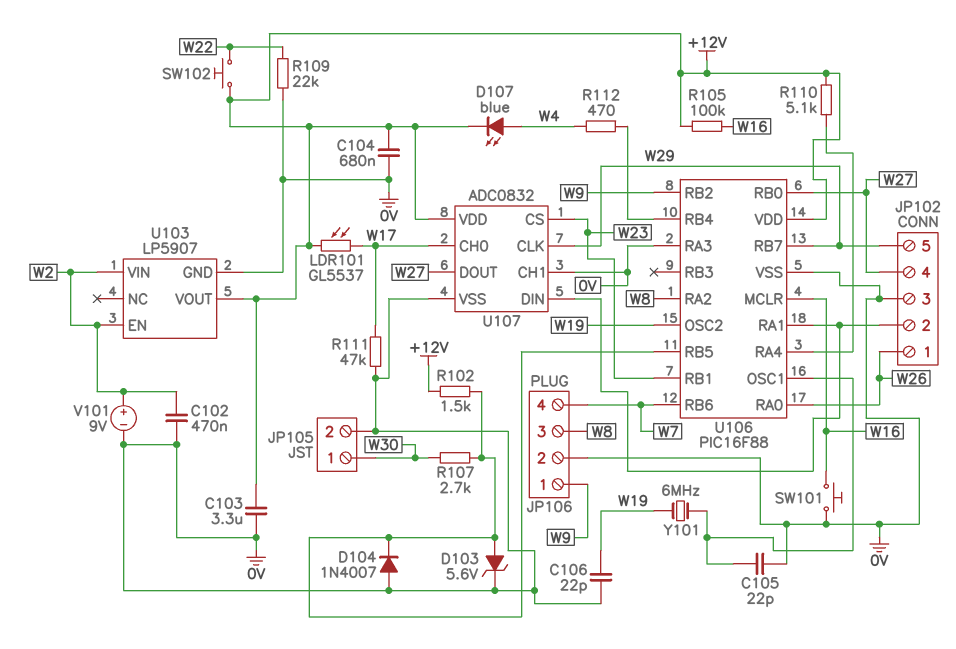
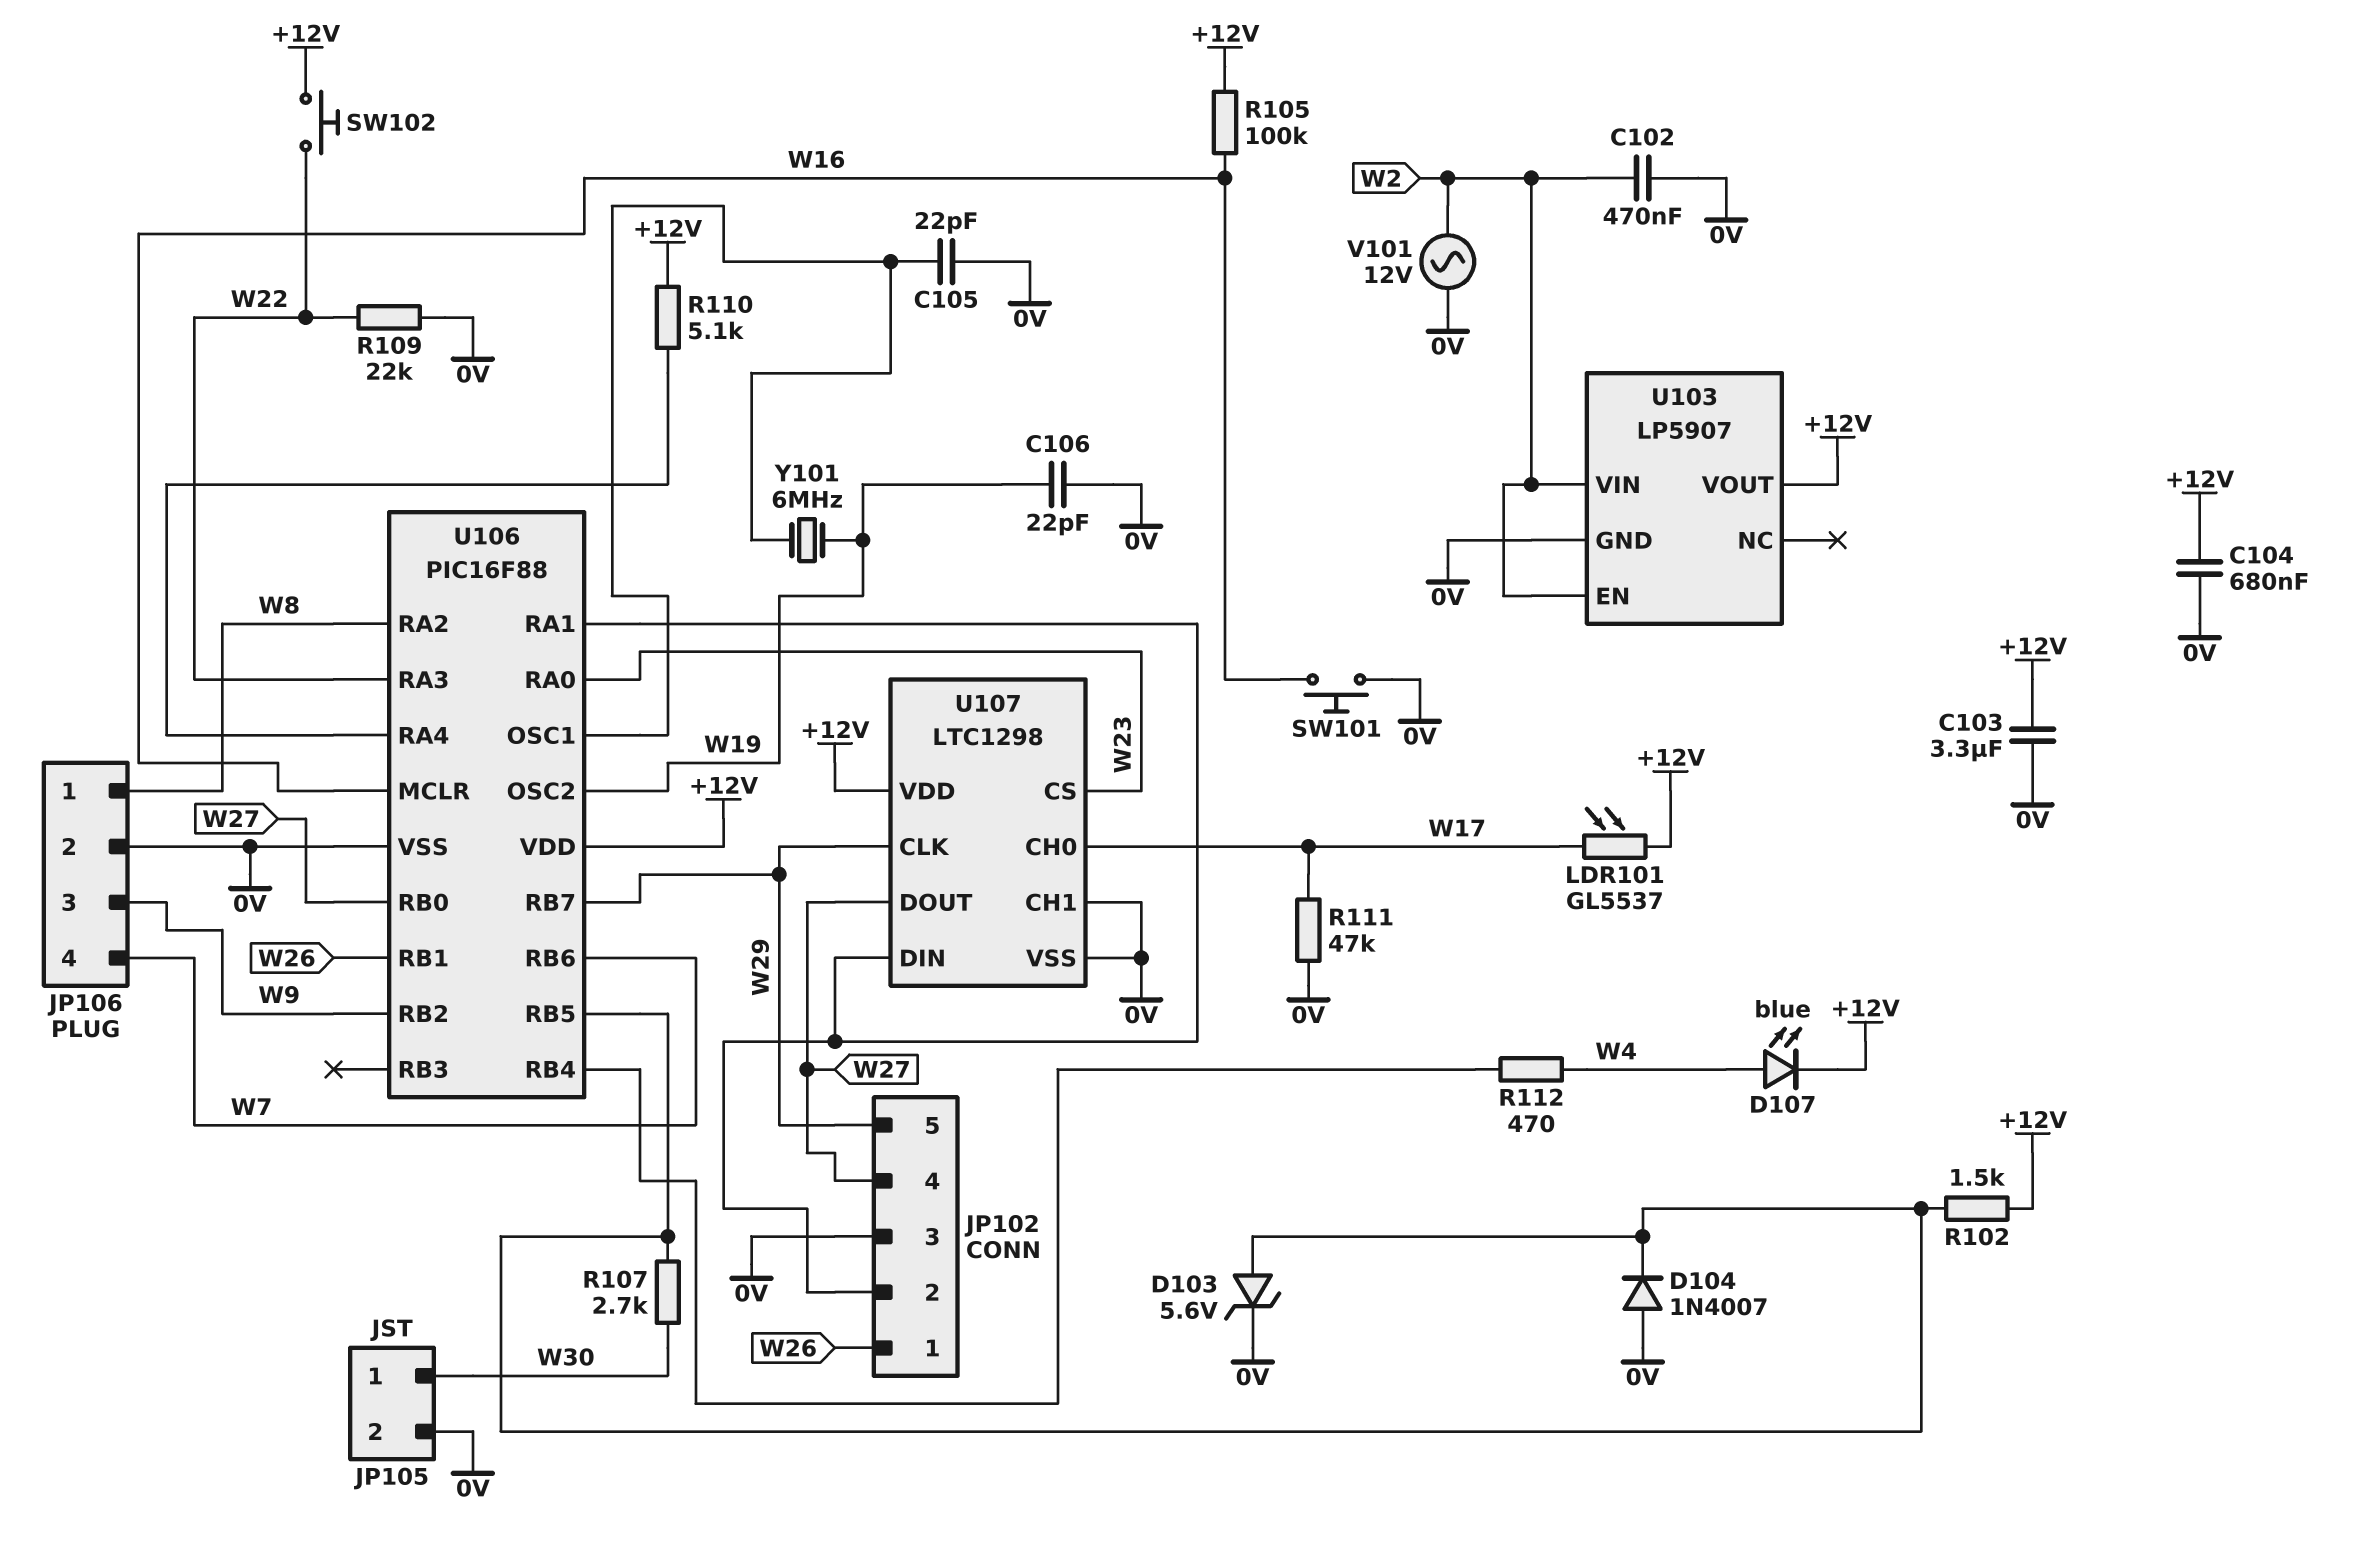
JP106 pin 1: W9 -> W8
JP106 pin 3: W8 -> W9
U106 pin RA0: W26 -> W23
U106 pin RA3: 0V -> W22
U106 pin RB1: W23 -> W26
U107: ADC0832 -> LTC1298
V101: 9V (plus W2, minus 0V) -> AC 12V (0V, W2)

